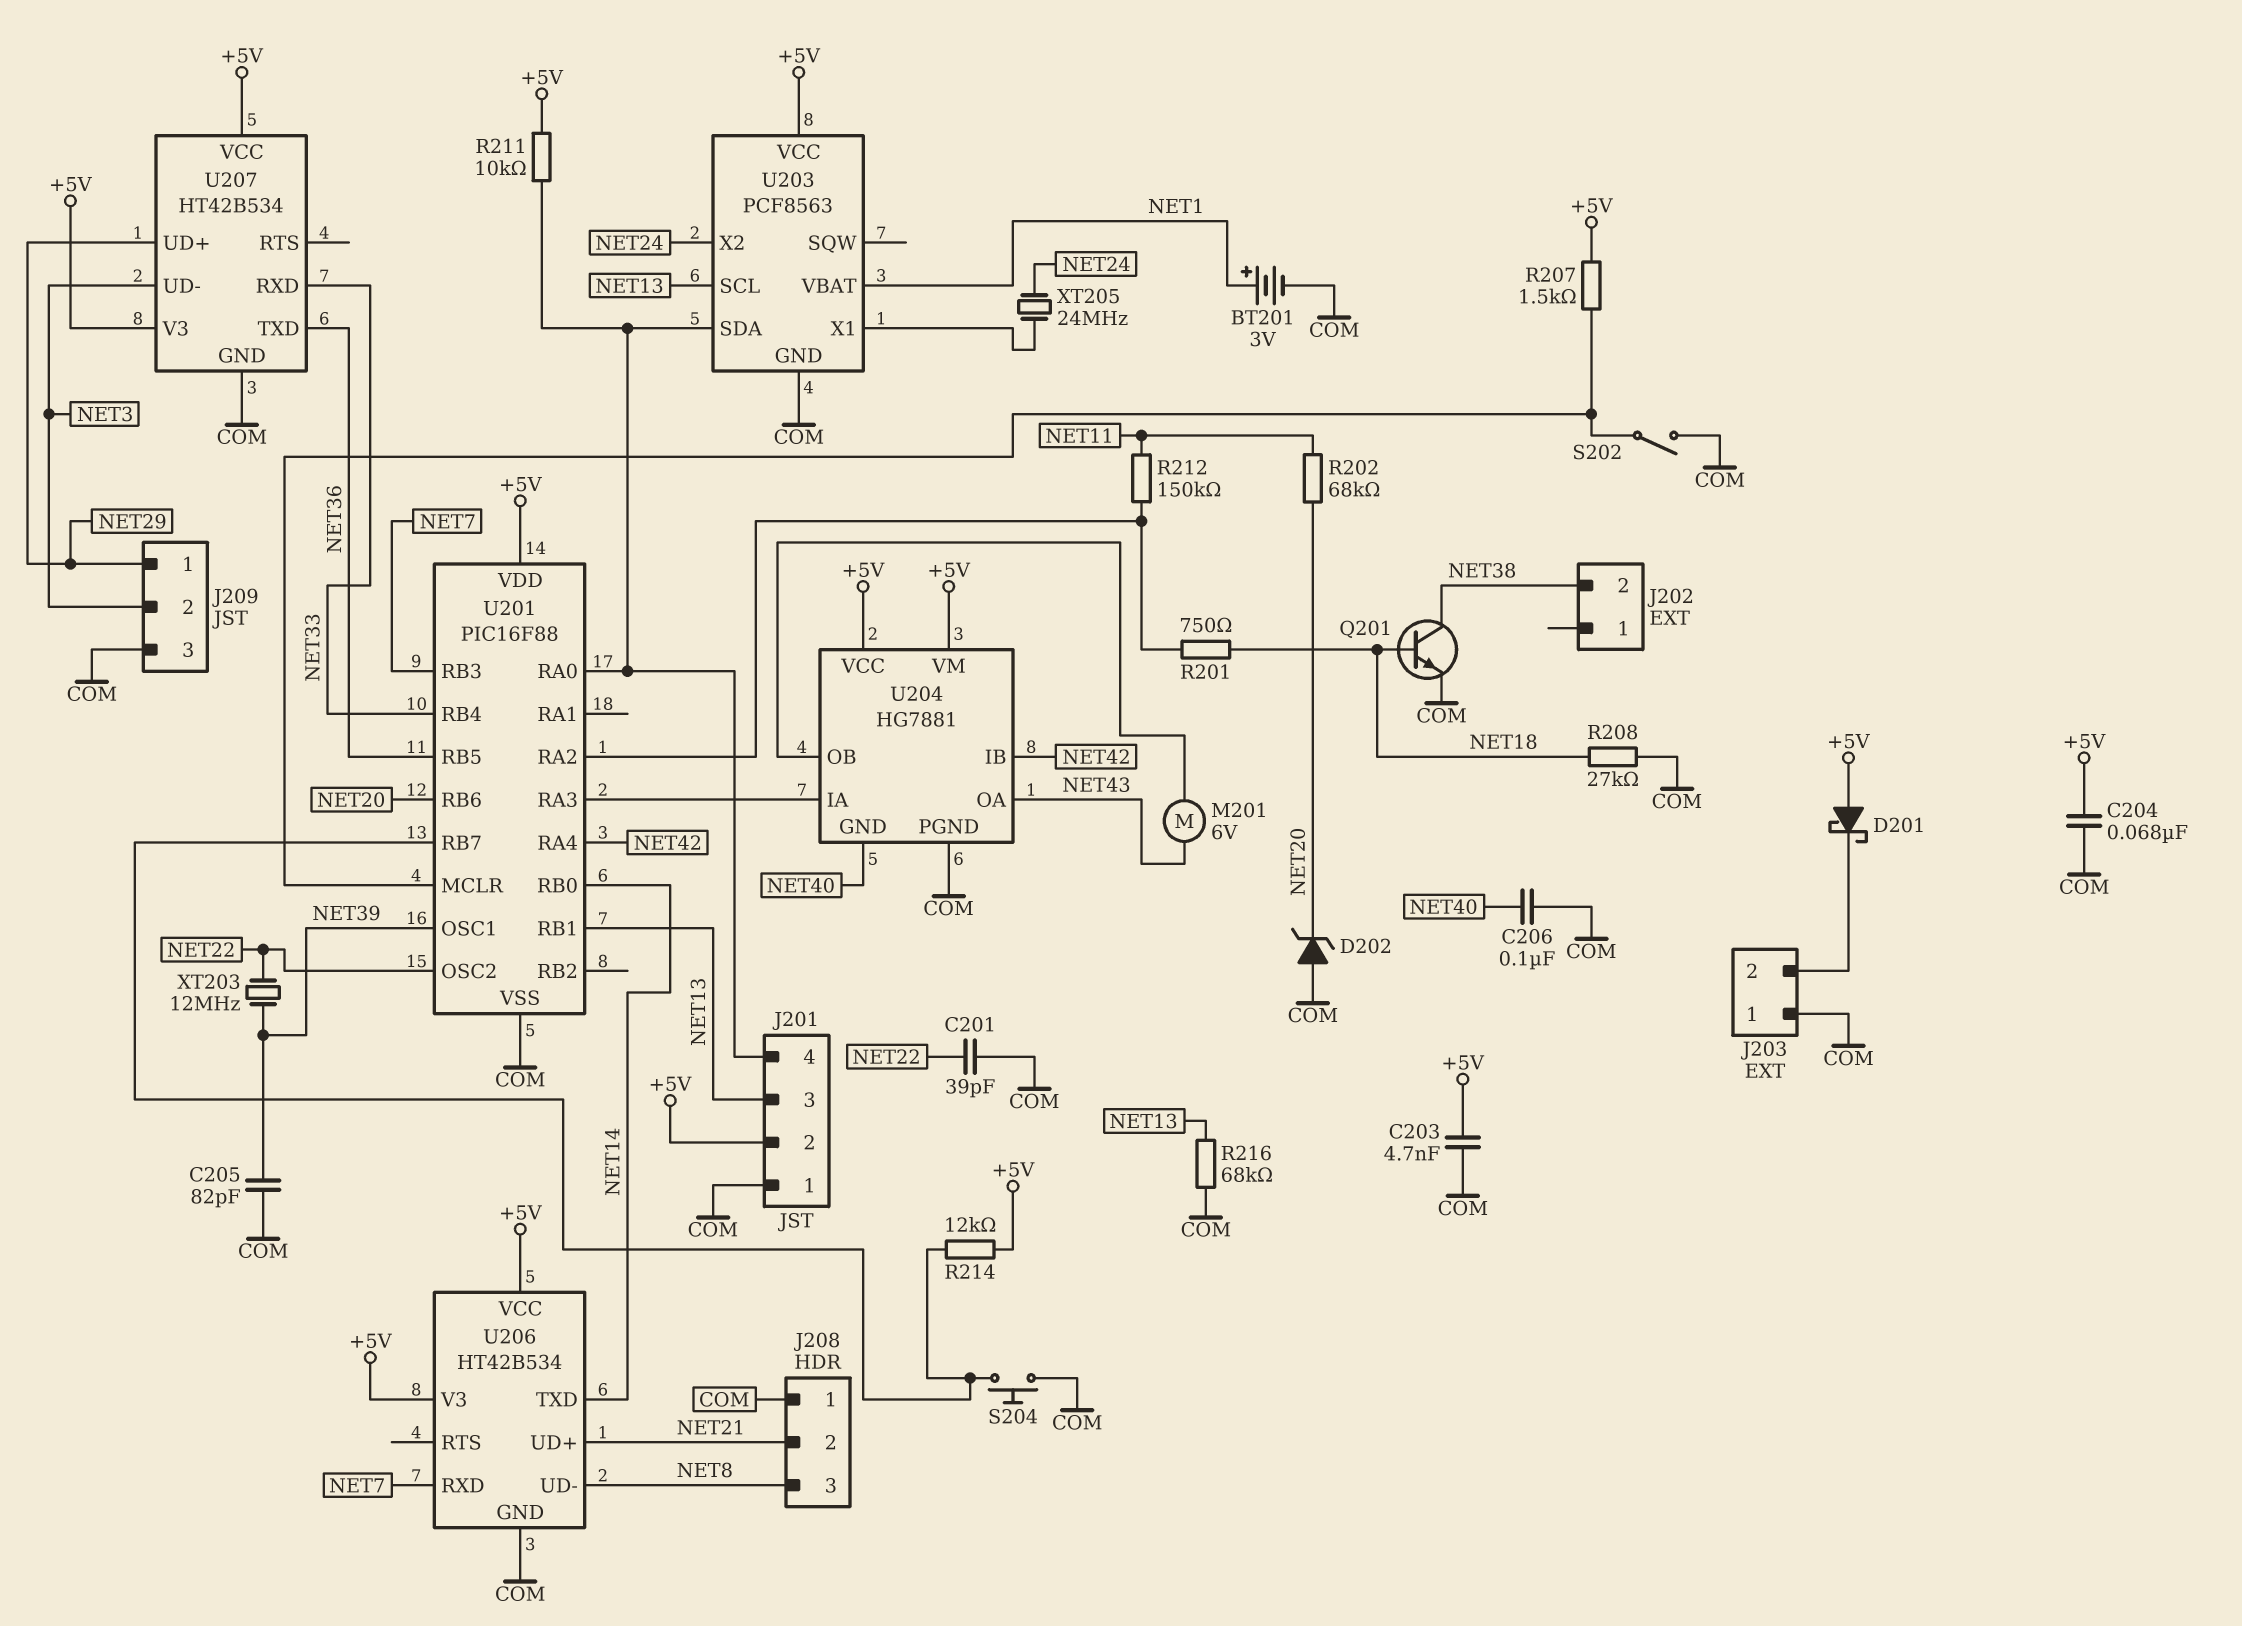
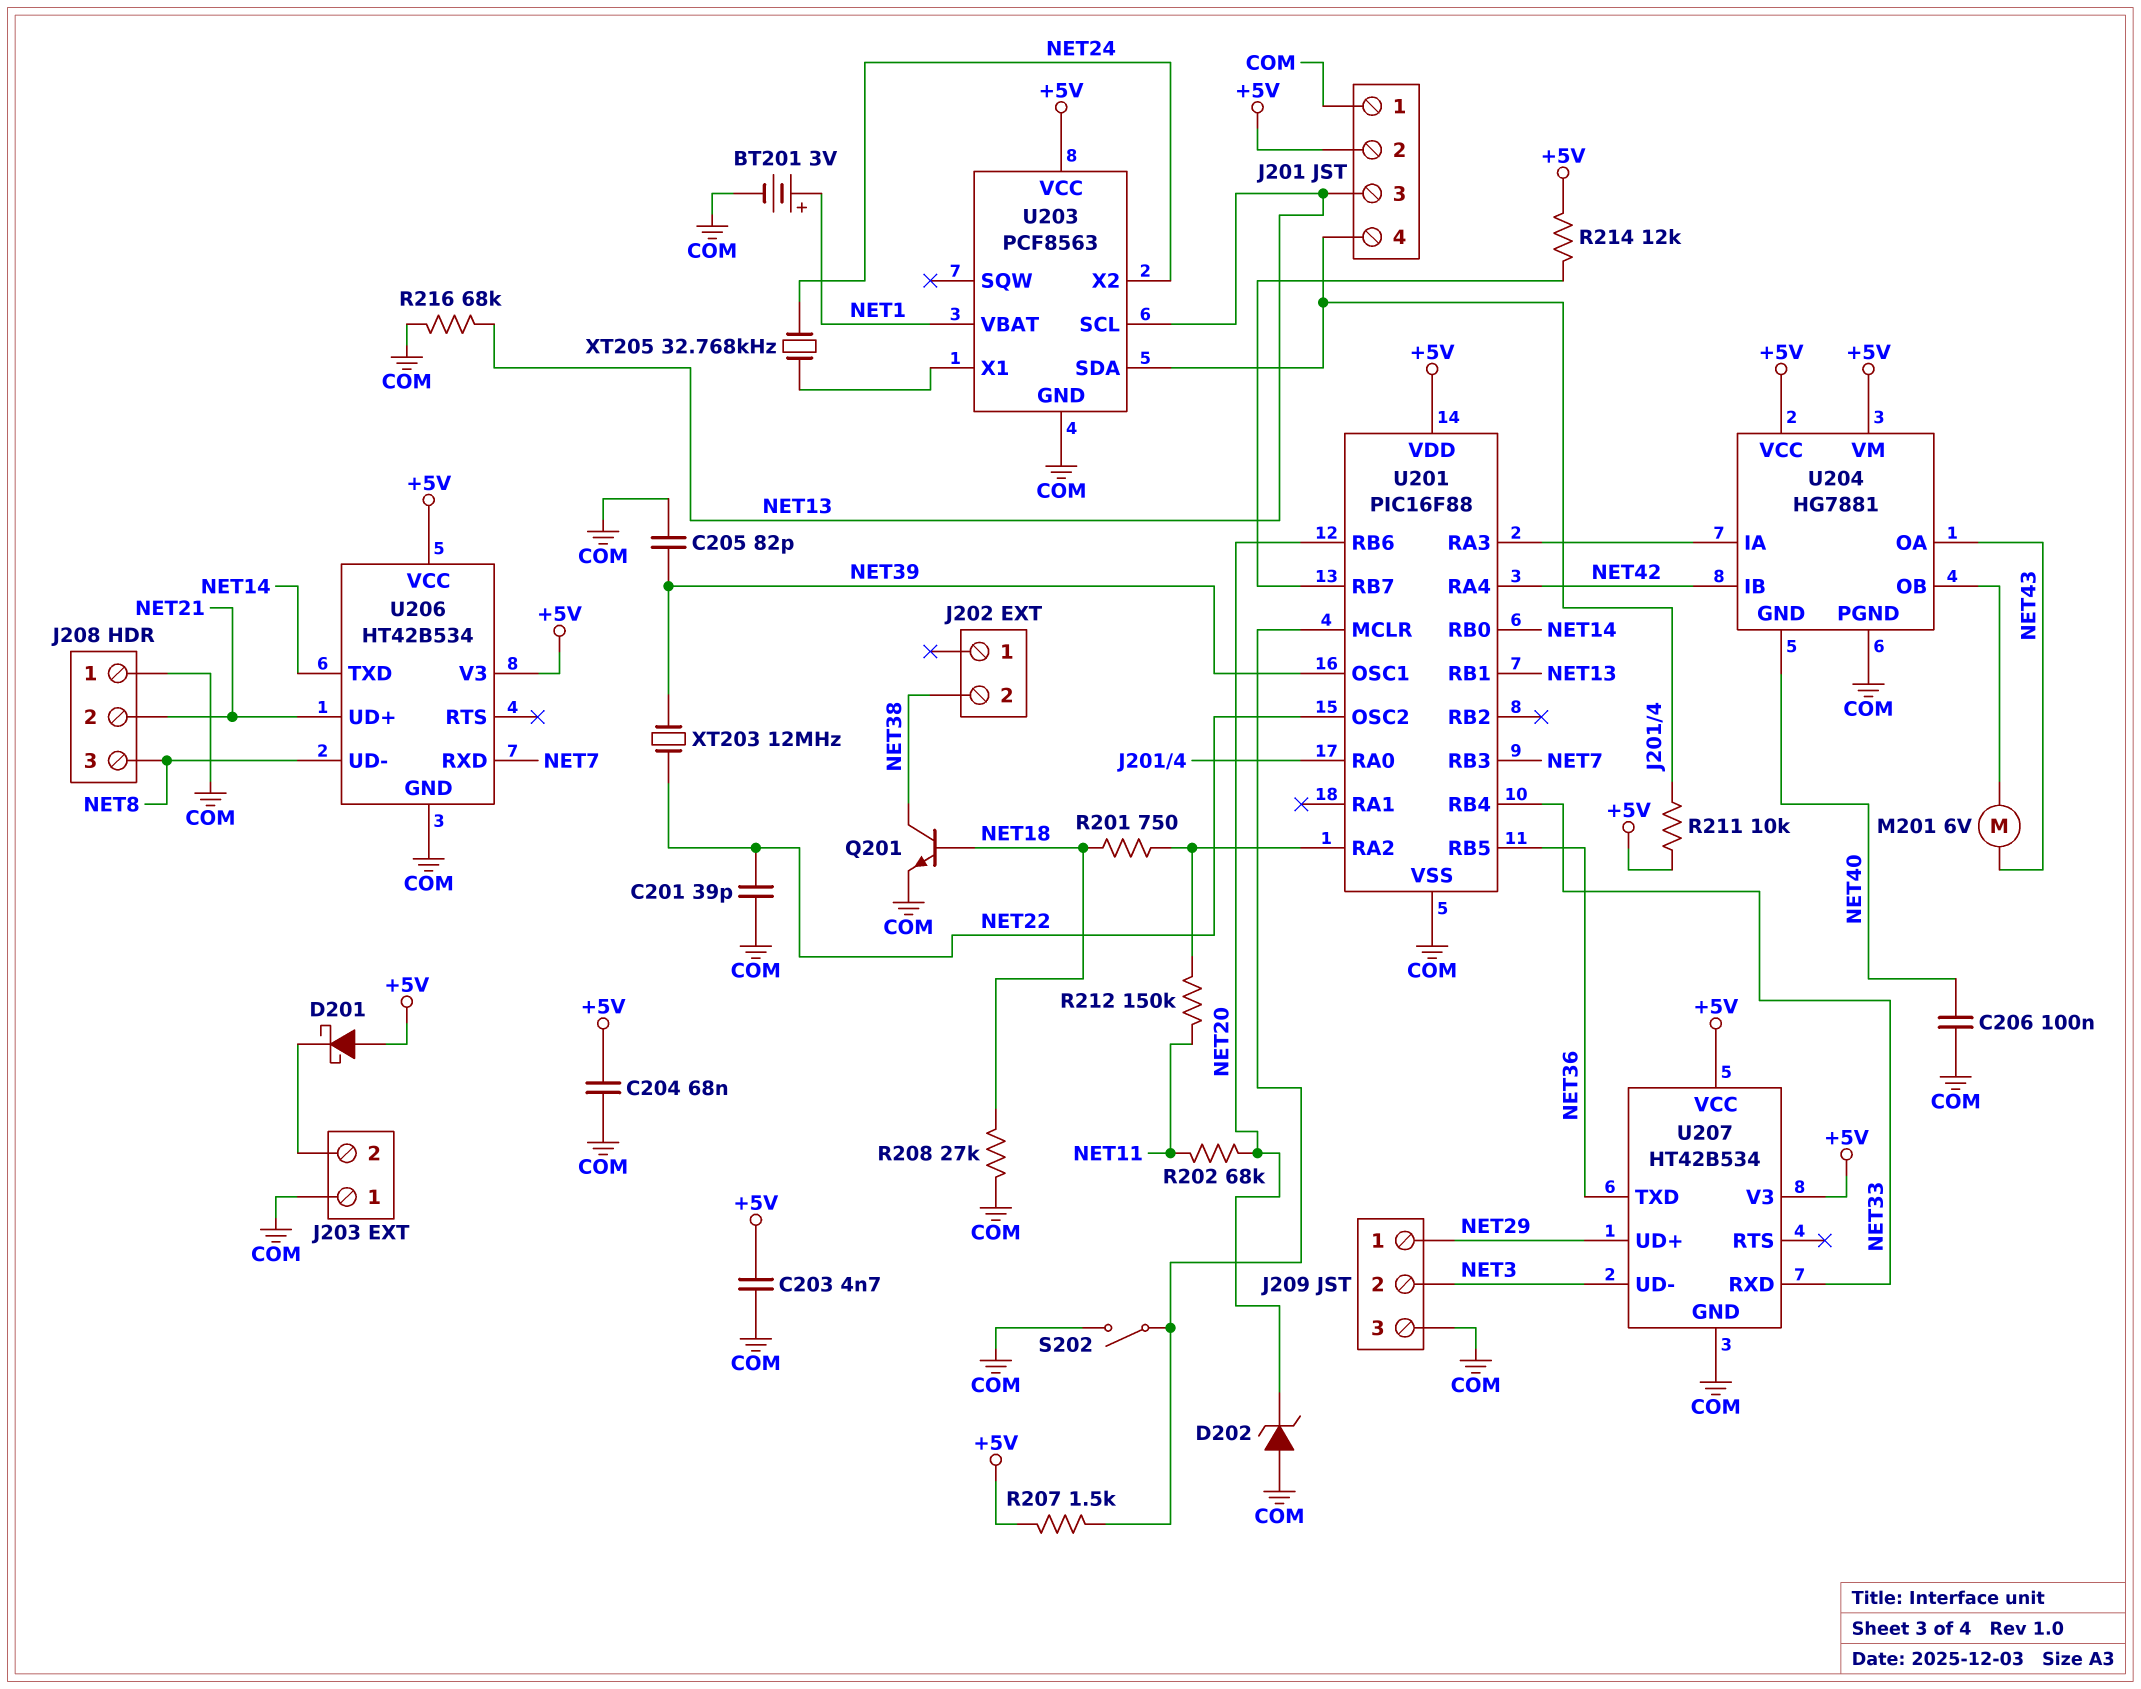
S204: button (COM, U201/RB7) -> none
XT205: 24MHz (NET24, U203/X1) -> 32.768kHz (NET24, U203/X1)

